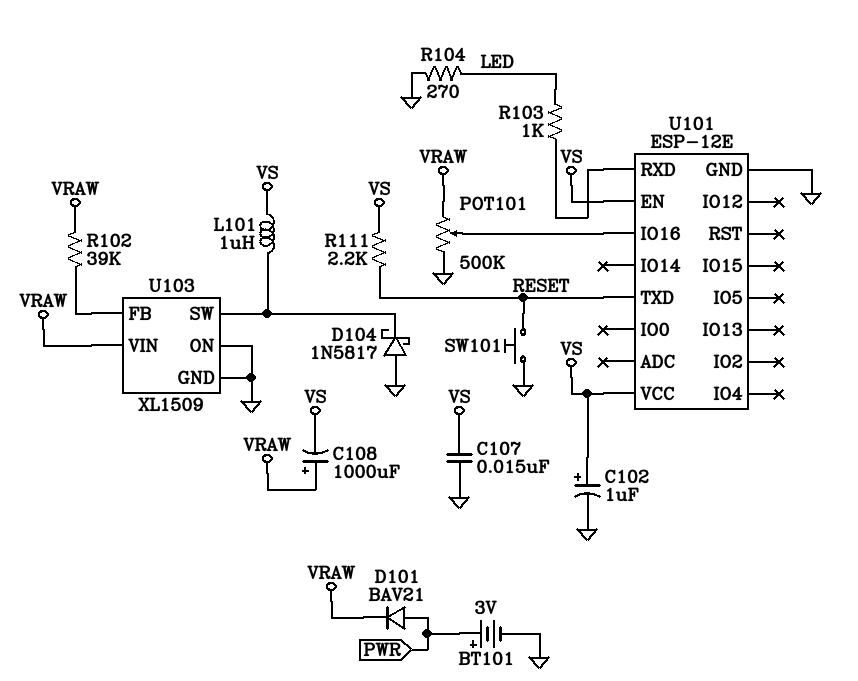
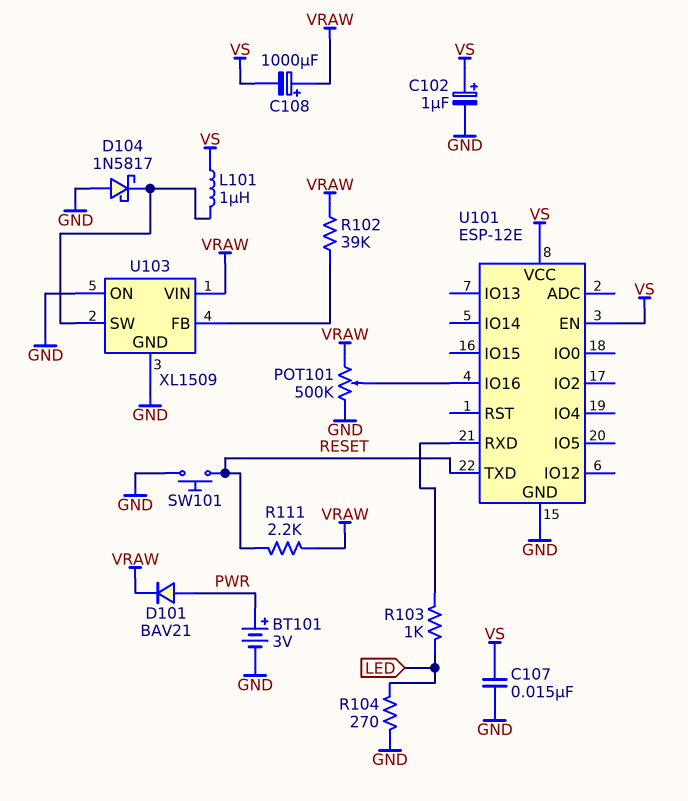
R111: 2.2k (RESET, VS) -> 2.2k (RESET, VRAW)

